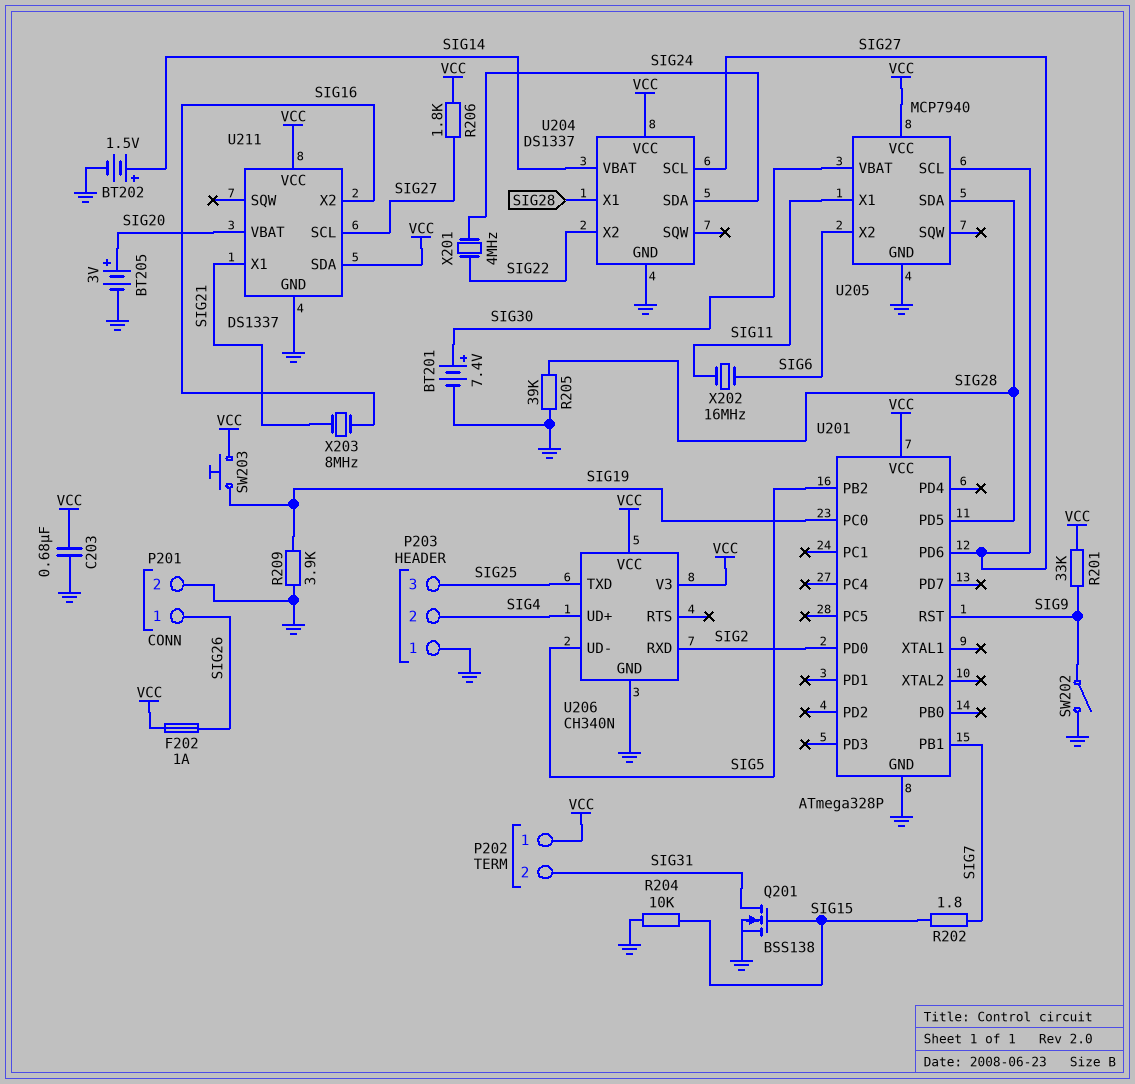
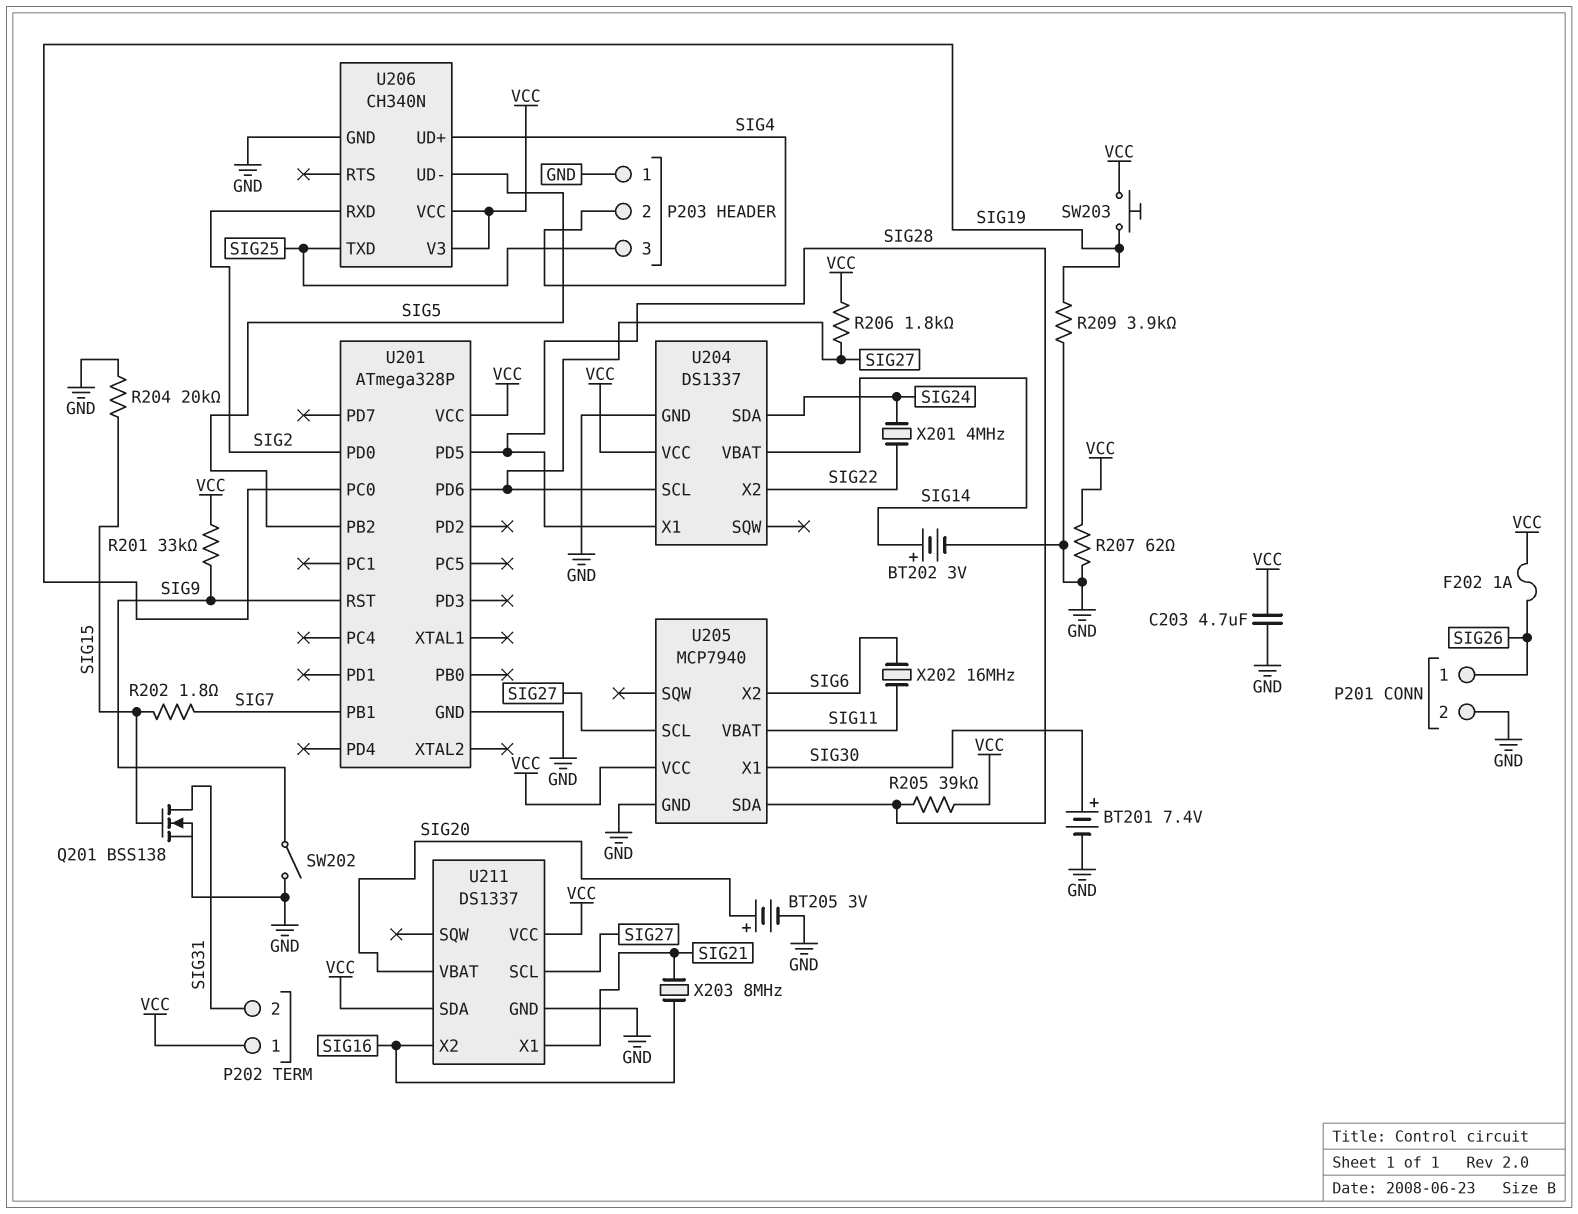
BT202: 1.5V (plus SIG14, minus GND) -> 3V (plus SIG14, minus GND)
C203: 680nF (GND, VCC) -> 4.7uF (GND, VCC)
R204: 10k (GND, SIG15) -> 20k (GND, SIG15)
R205: 39k (GND, SIG28) -> 39k (SIG28, VCC)
R207: none -> 62 (GND, VCC)
U205 pin VBAT: SIG30 -> SIG11
U205 pin X1: SIG11 -> SIG30

